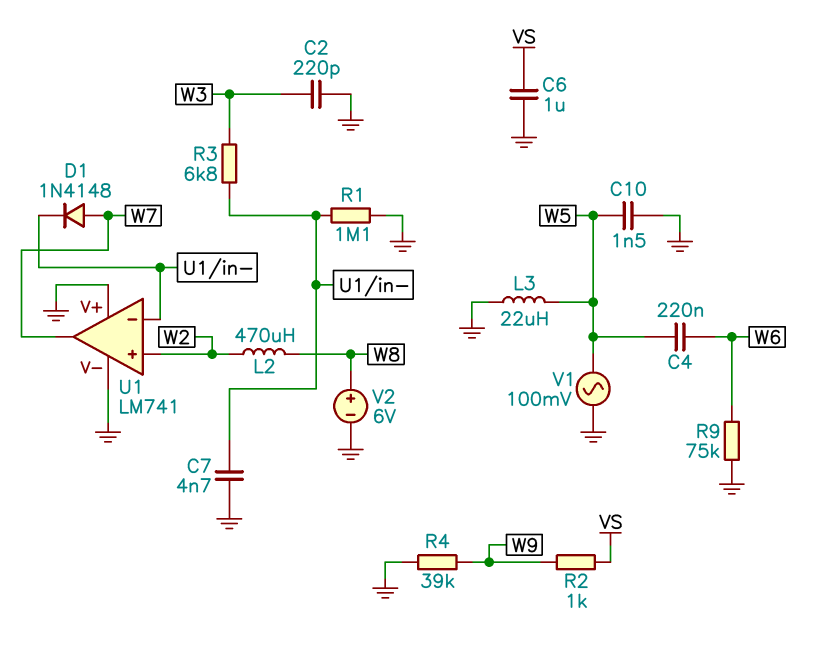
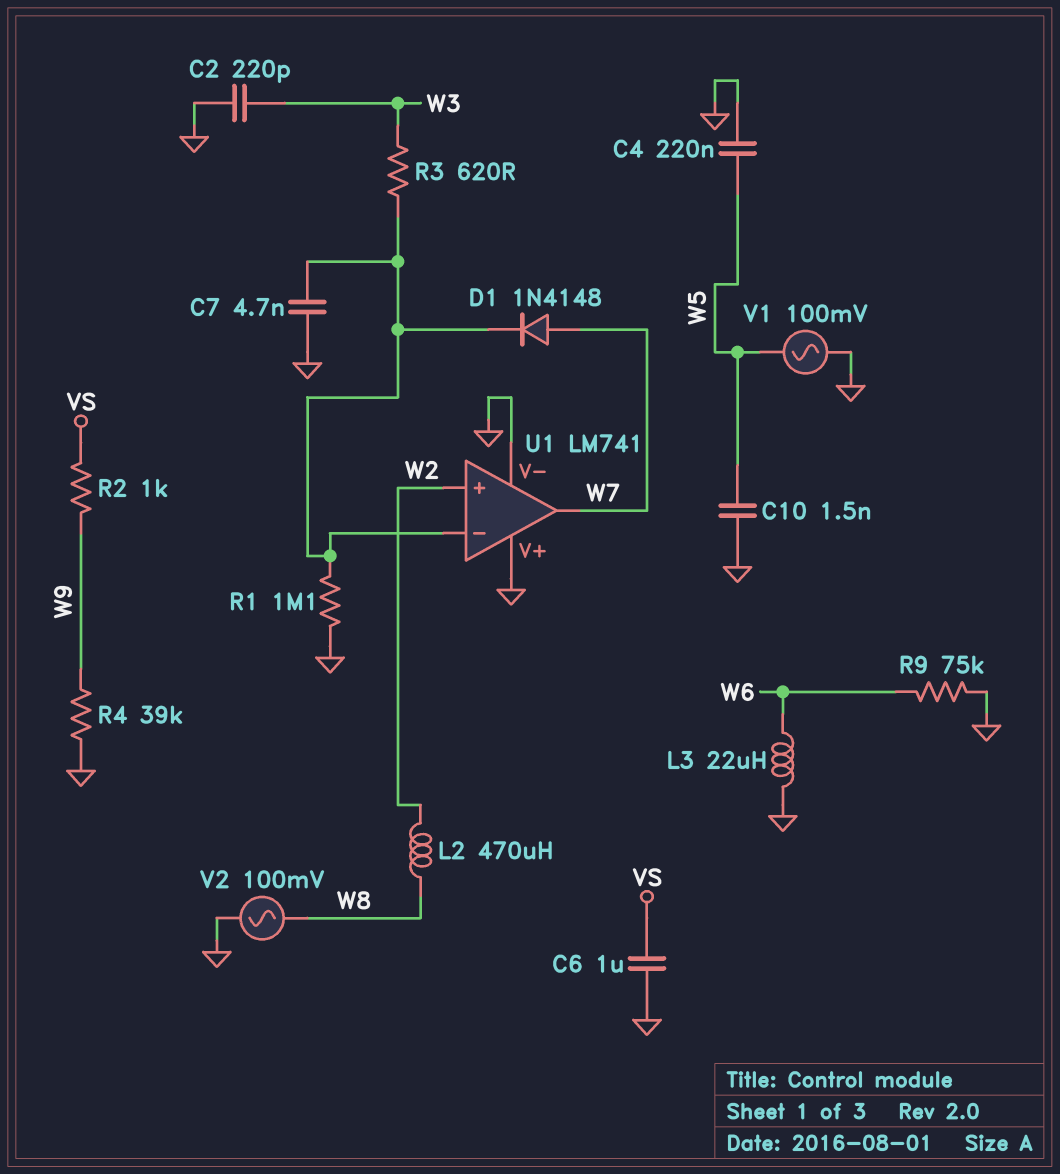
C4: 220nF (W5, W6) -> 220nF (GND, W5)
L3: 22uH (GND, W5) -> 22uH (GND, W6)
R3: 6.8k (U1/in-, W3) -> 620 (U1/in-, W3)
V2: 6V (plus W8, minus GND) -> AC 100mV (GND, W8)

